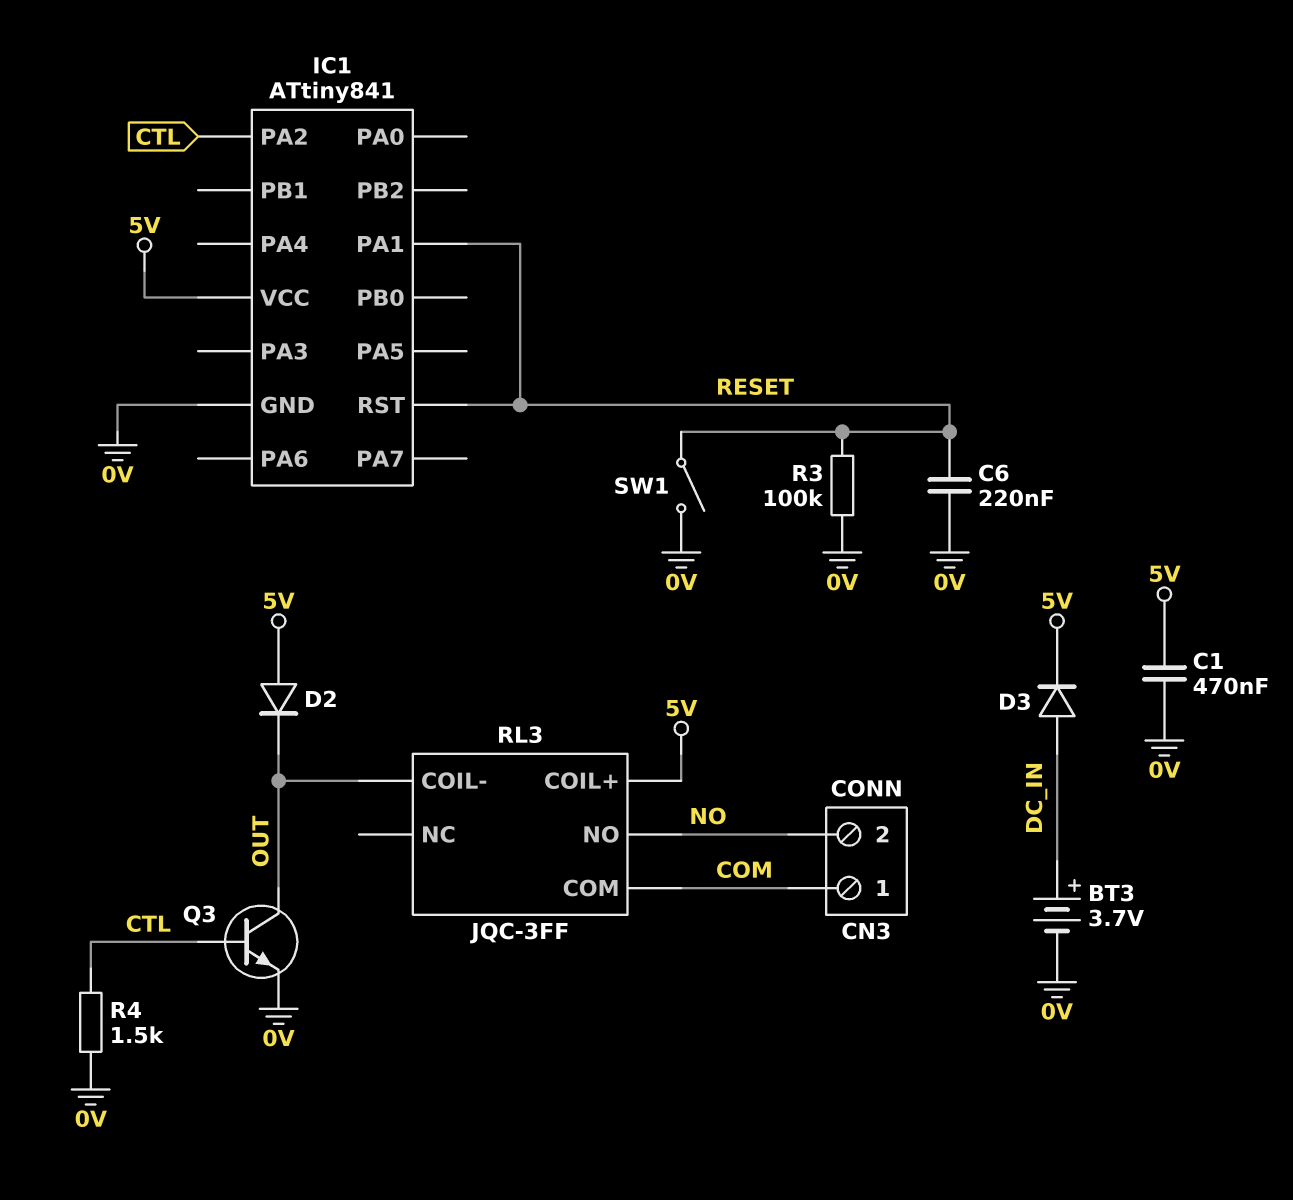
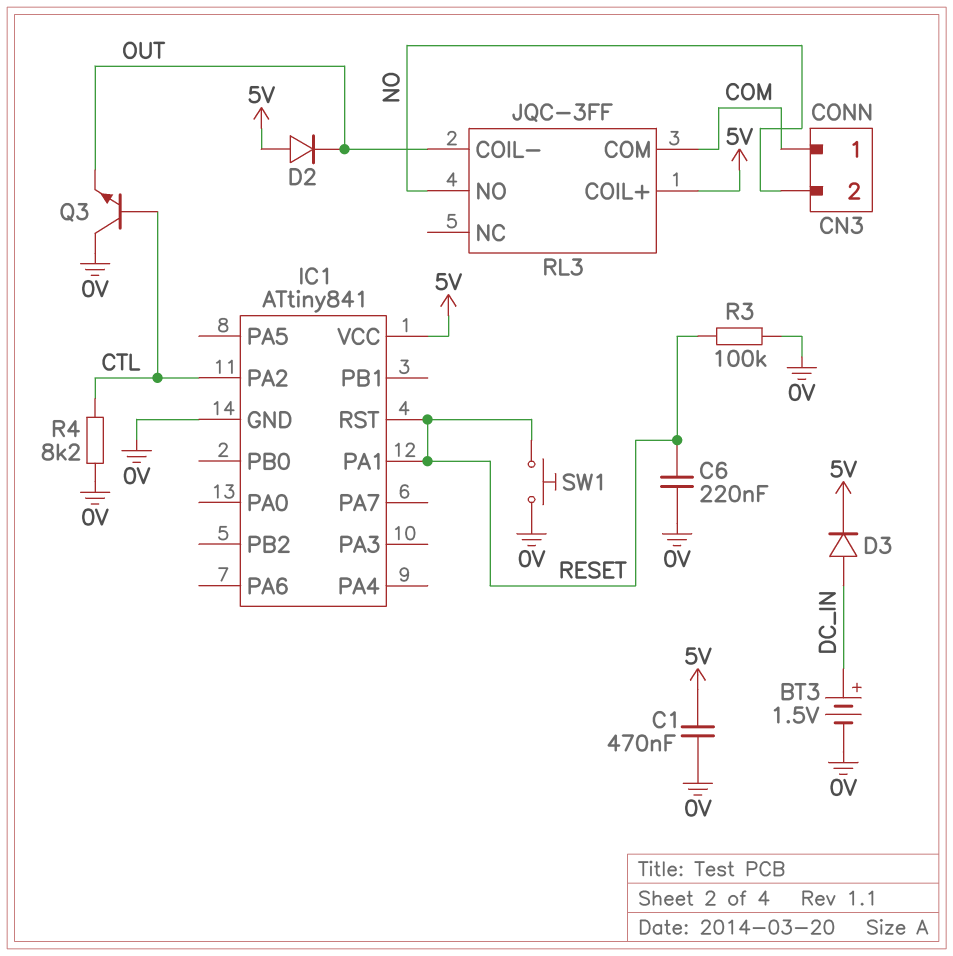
BT3: 3.7V (plus DC_IN, minus 0V) -> 1.5V (plus DC_IN, minus 0V)
Q3: NPN (B CTL, C OUT, E 0V) -> NPN (B CTL, C 0V, E OUT)
R4: 1.5k (0V, CTL) -> 8.2k (0V, CTL)
SW1: switch (0V, RESET) -> button (0V, RESET)

